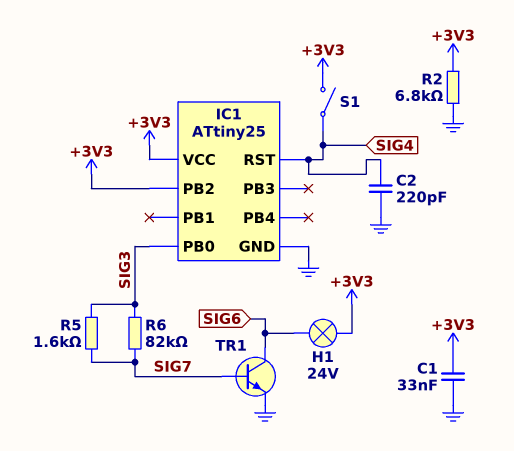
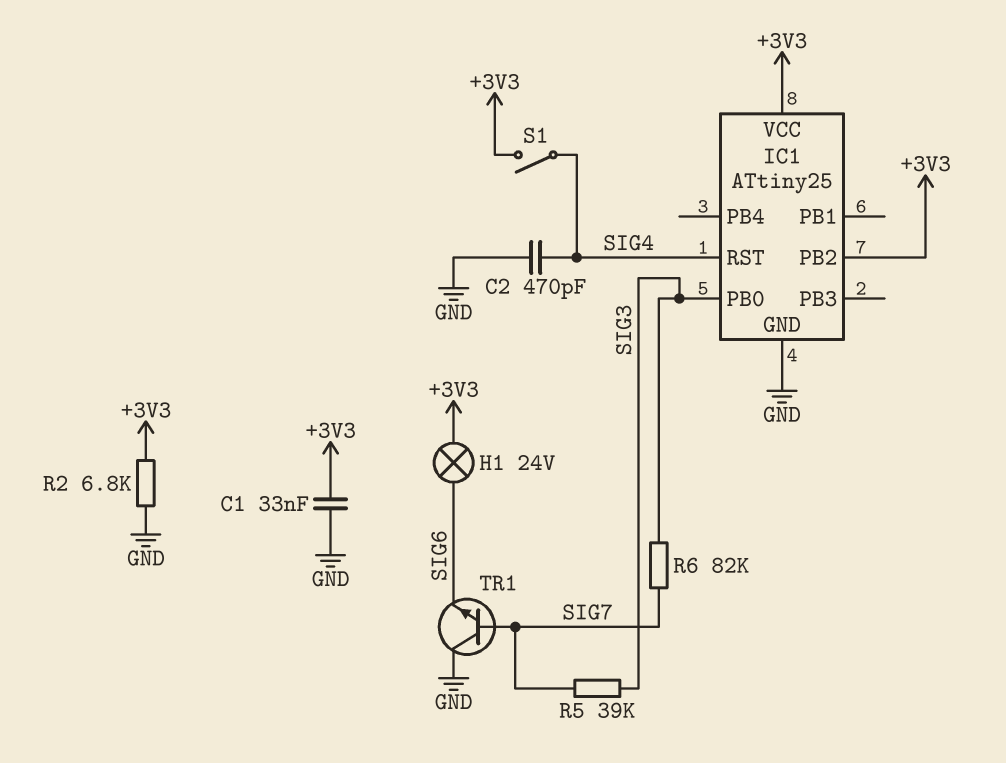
C2: 220pF (GND, SIG4) -> 470pF (GND, SIG4)
R5: 1.6k (SIG3, SIG7) -> 39k (SIG3, SIG7)
TR1: NPN (B SIG7, C SIG6, E GND) -> NPN (B SIG7, C GND, E SIG6)

